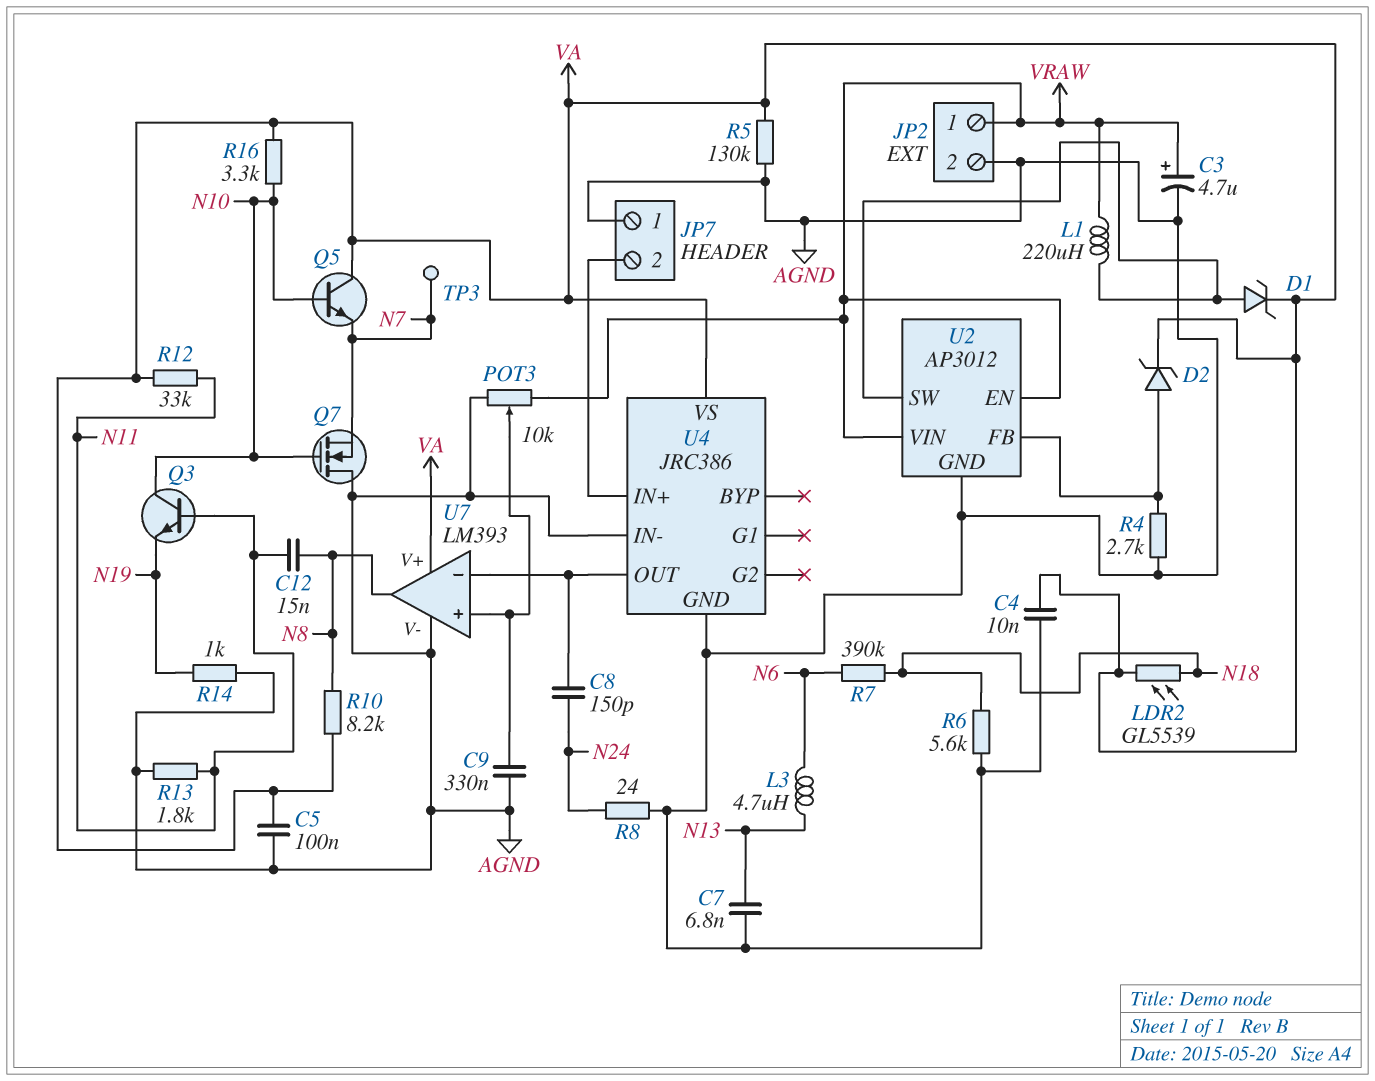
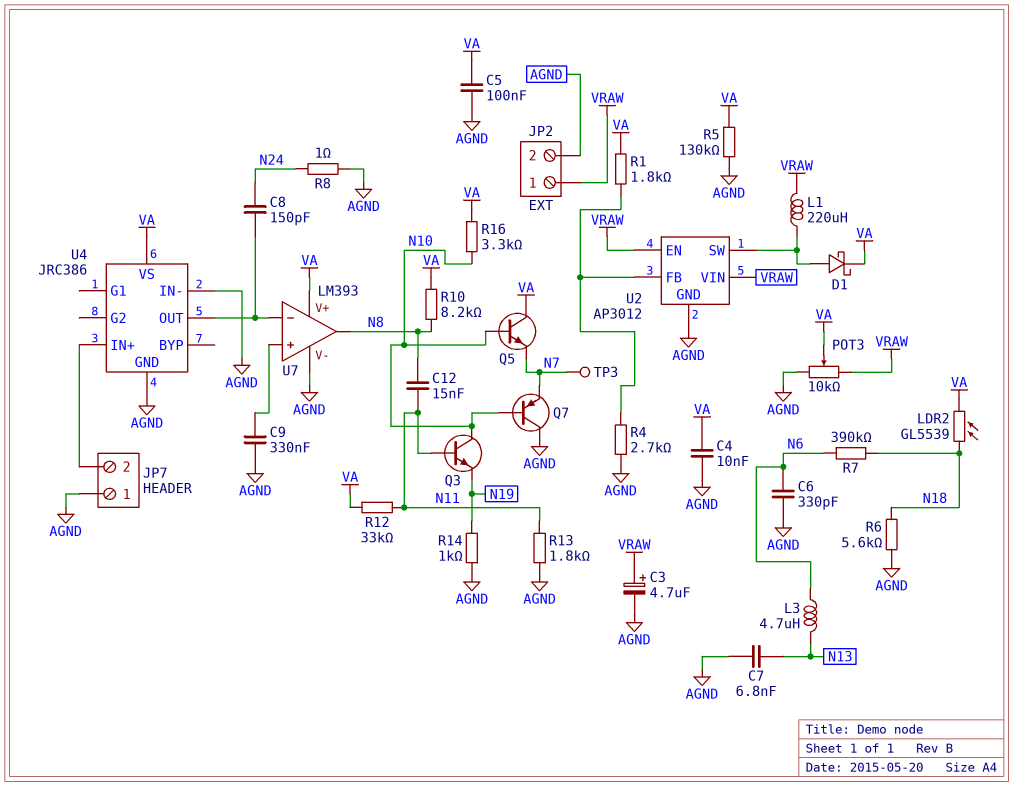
C6: none -> 330pF (AGND, N6)
D1: zener (A U2/SW, K VA) -> schottky (A U2/SW, K VA)
D2: zener (A U2/FB, K VA) -> none
POT3: 10k (AGND, VRAW, wiper U7/in+) -> 10k (AGND, VRAW, wiper VA)
Q7: NMOS (G N10, D AGND, S N7) -> PNP (B N10, C AGND, E N7)
R1: none -> 1.8k (U2/FB, VA)
R8: 24 (AGND, N24) -> 1 (AGND, N24)

